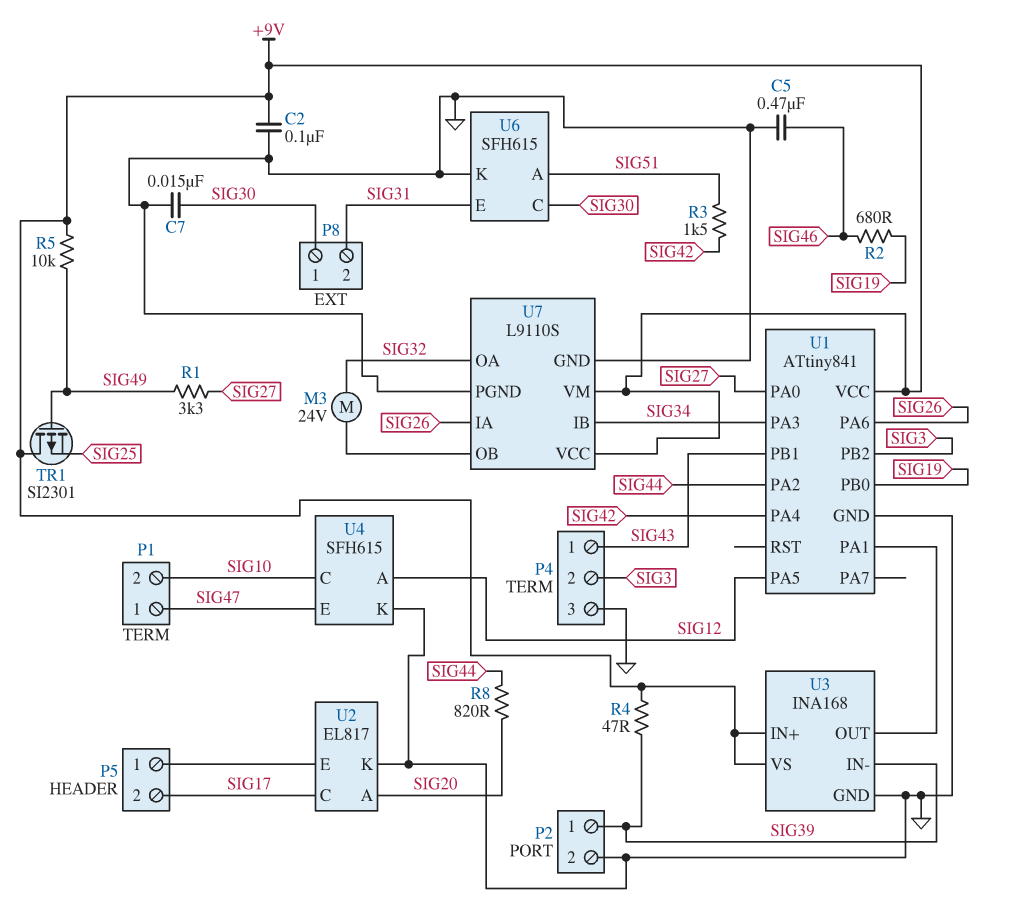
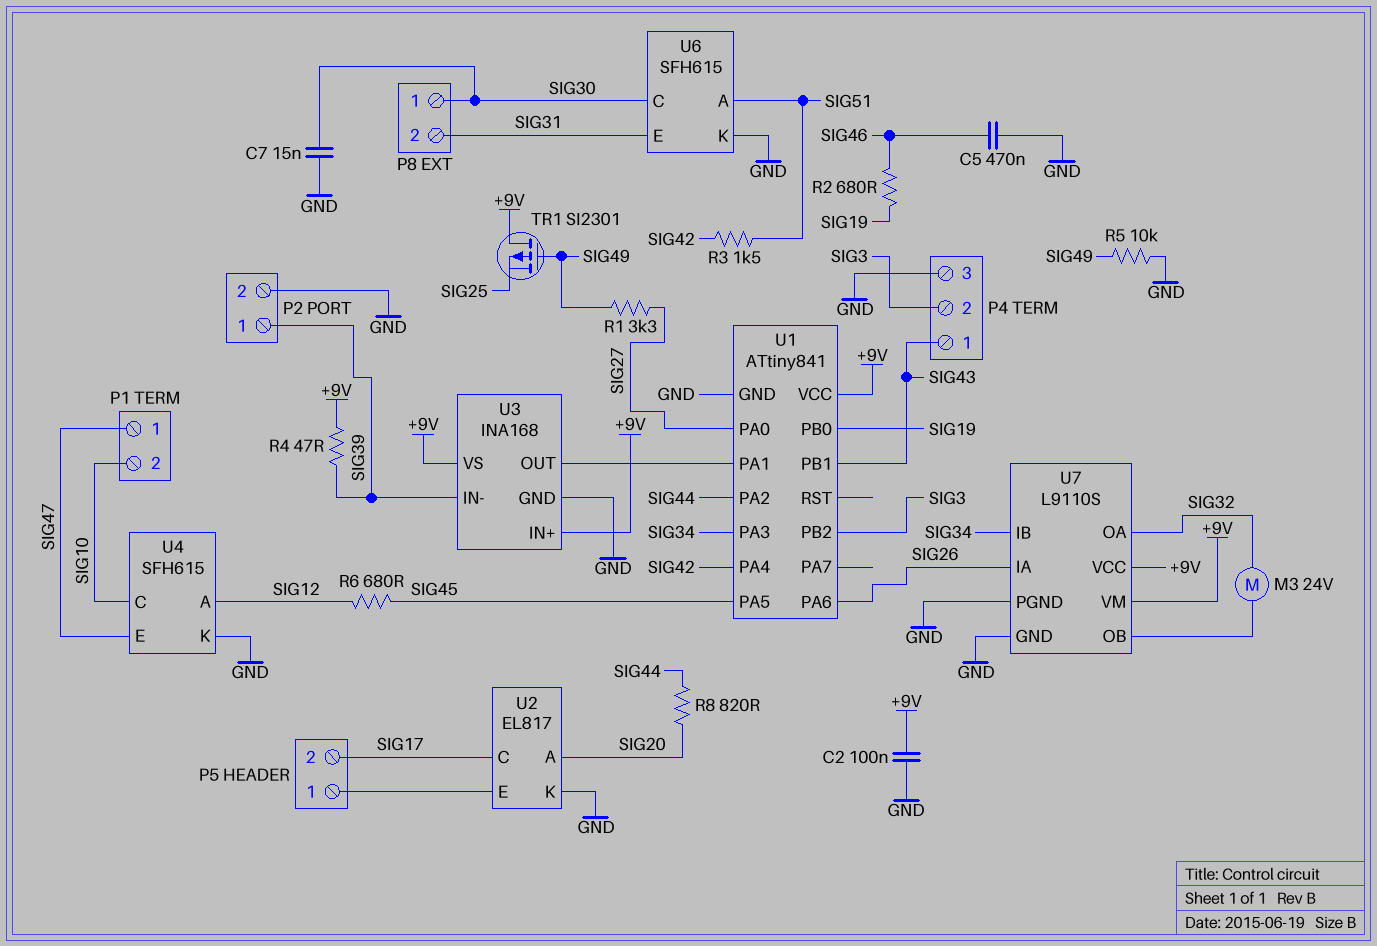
R5: 10k (+9V, SIG49) -> 10k (GND, SIG49)
R6: none -> 680 (SIG12, SIG45)
U1 pin PA5: SIG12 -> SIG45

